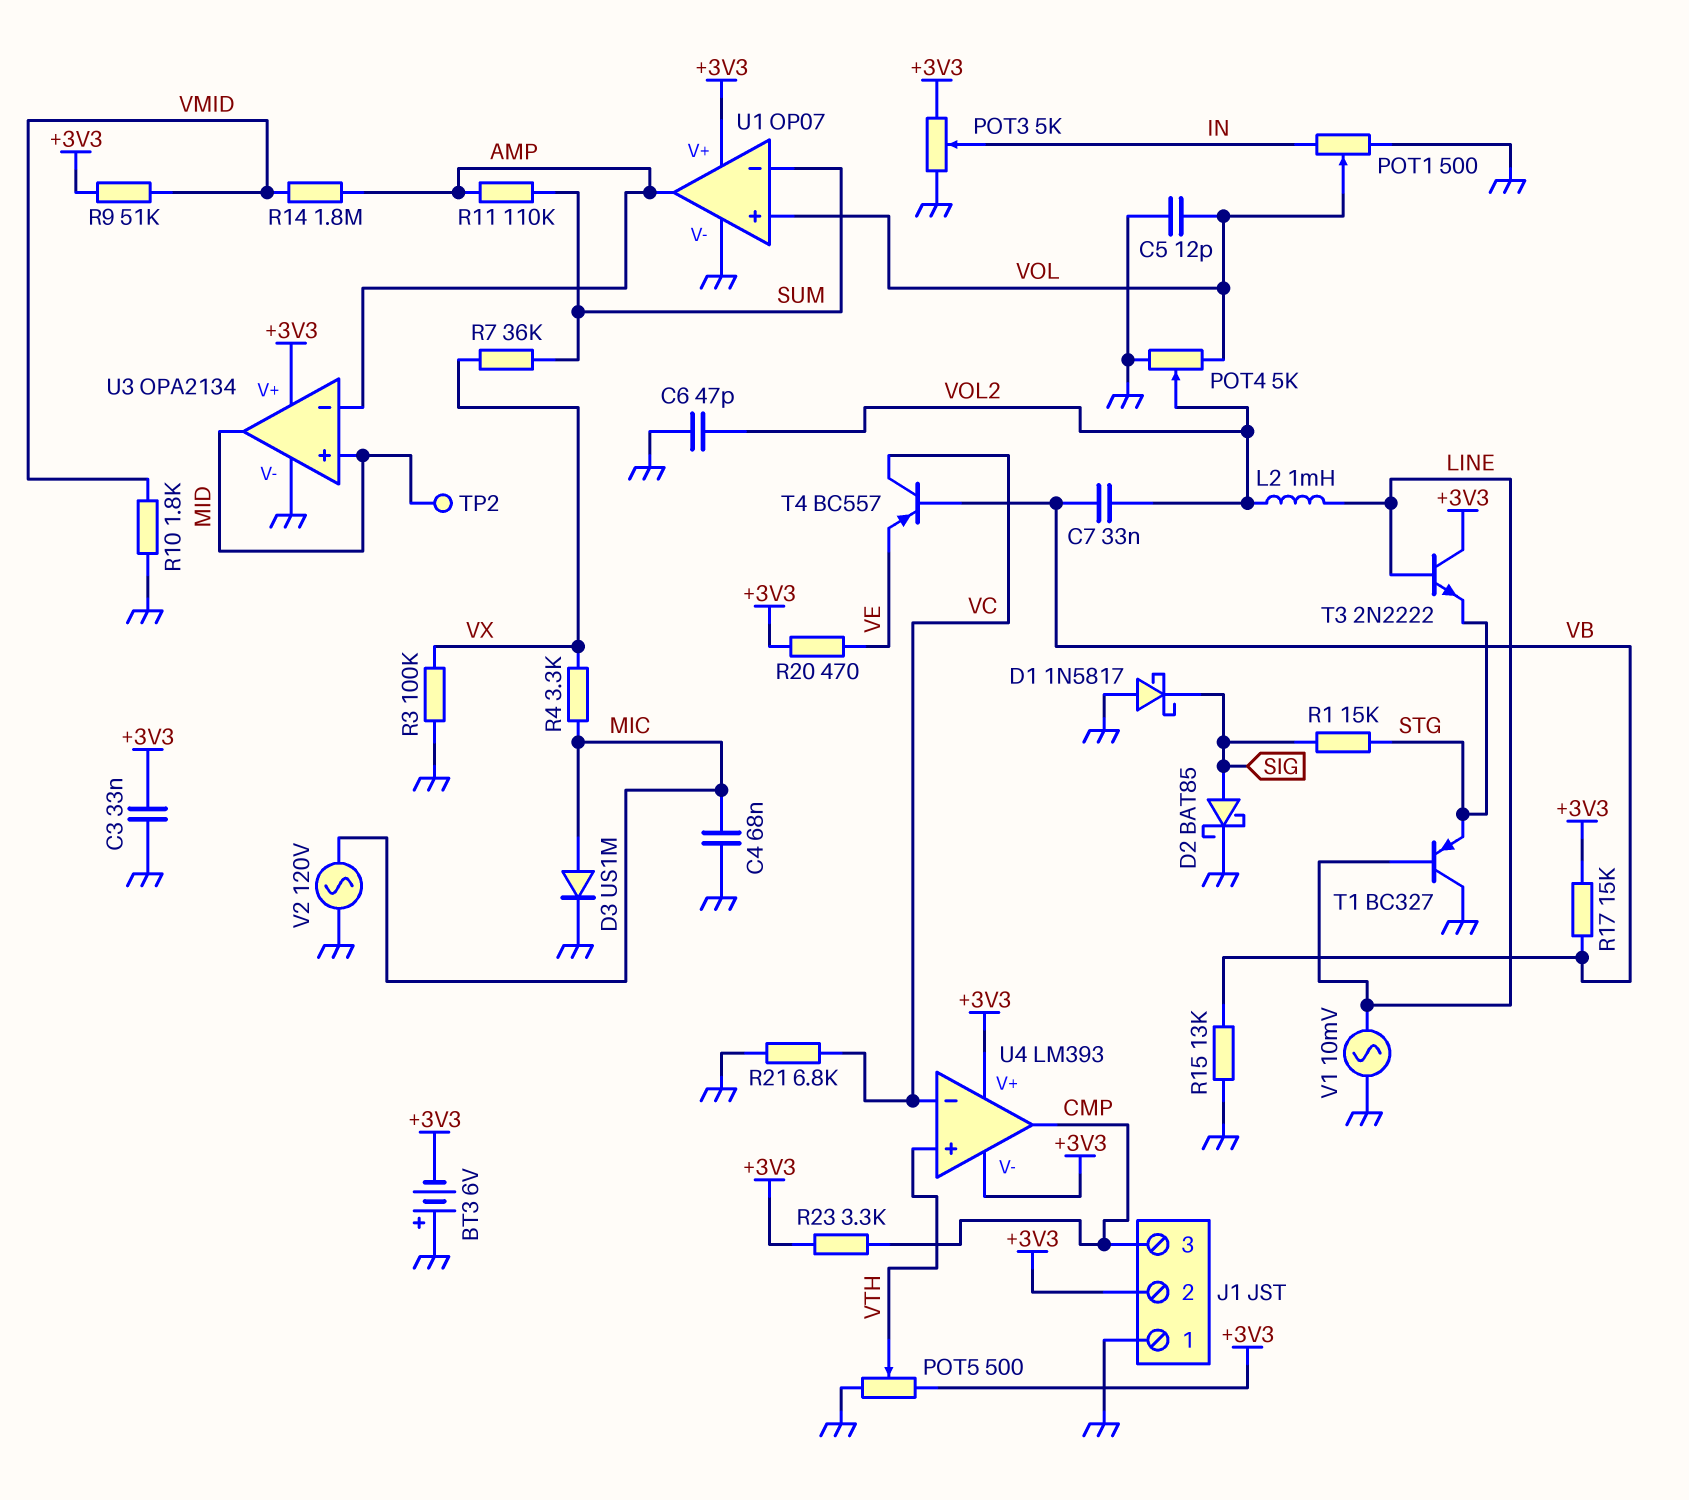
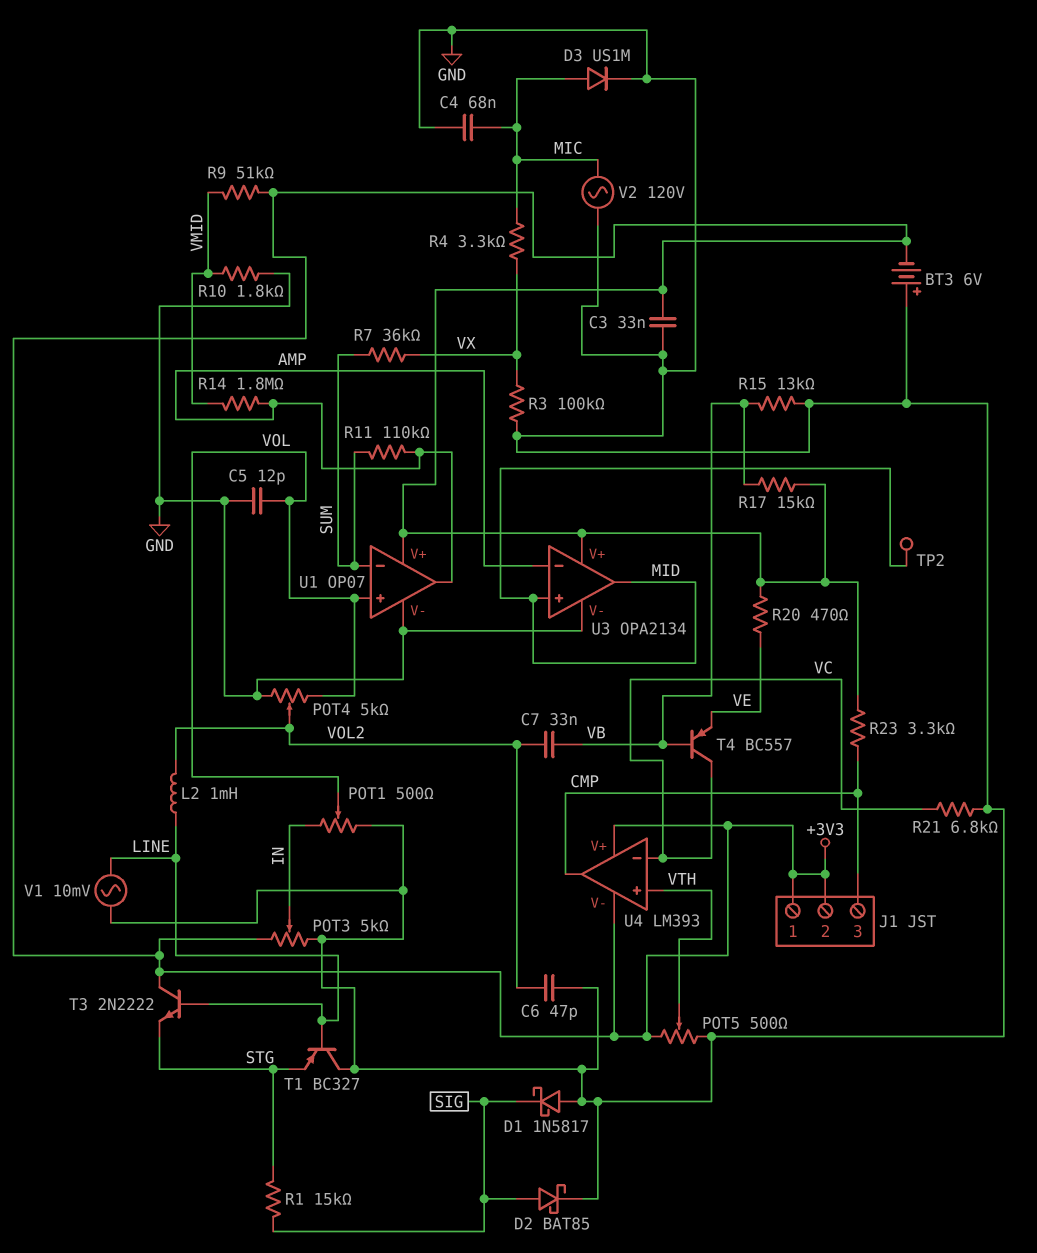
J1 pin 1: GND -> +3V3

